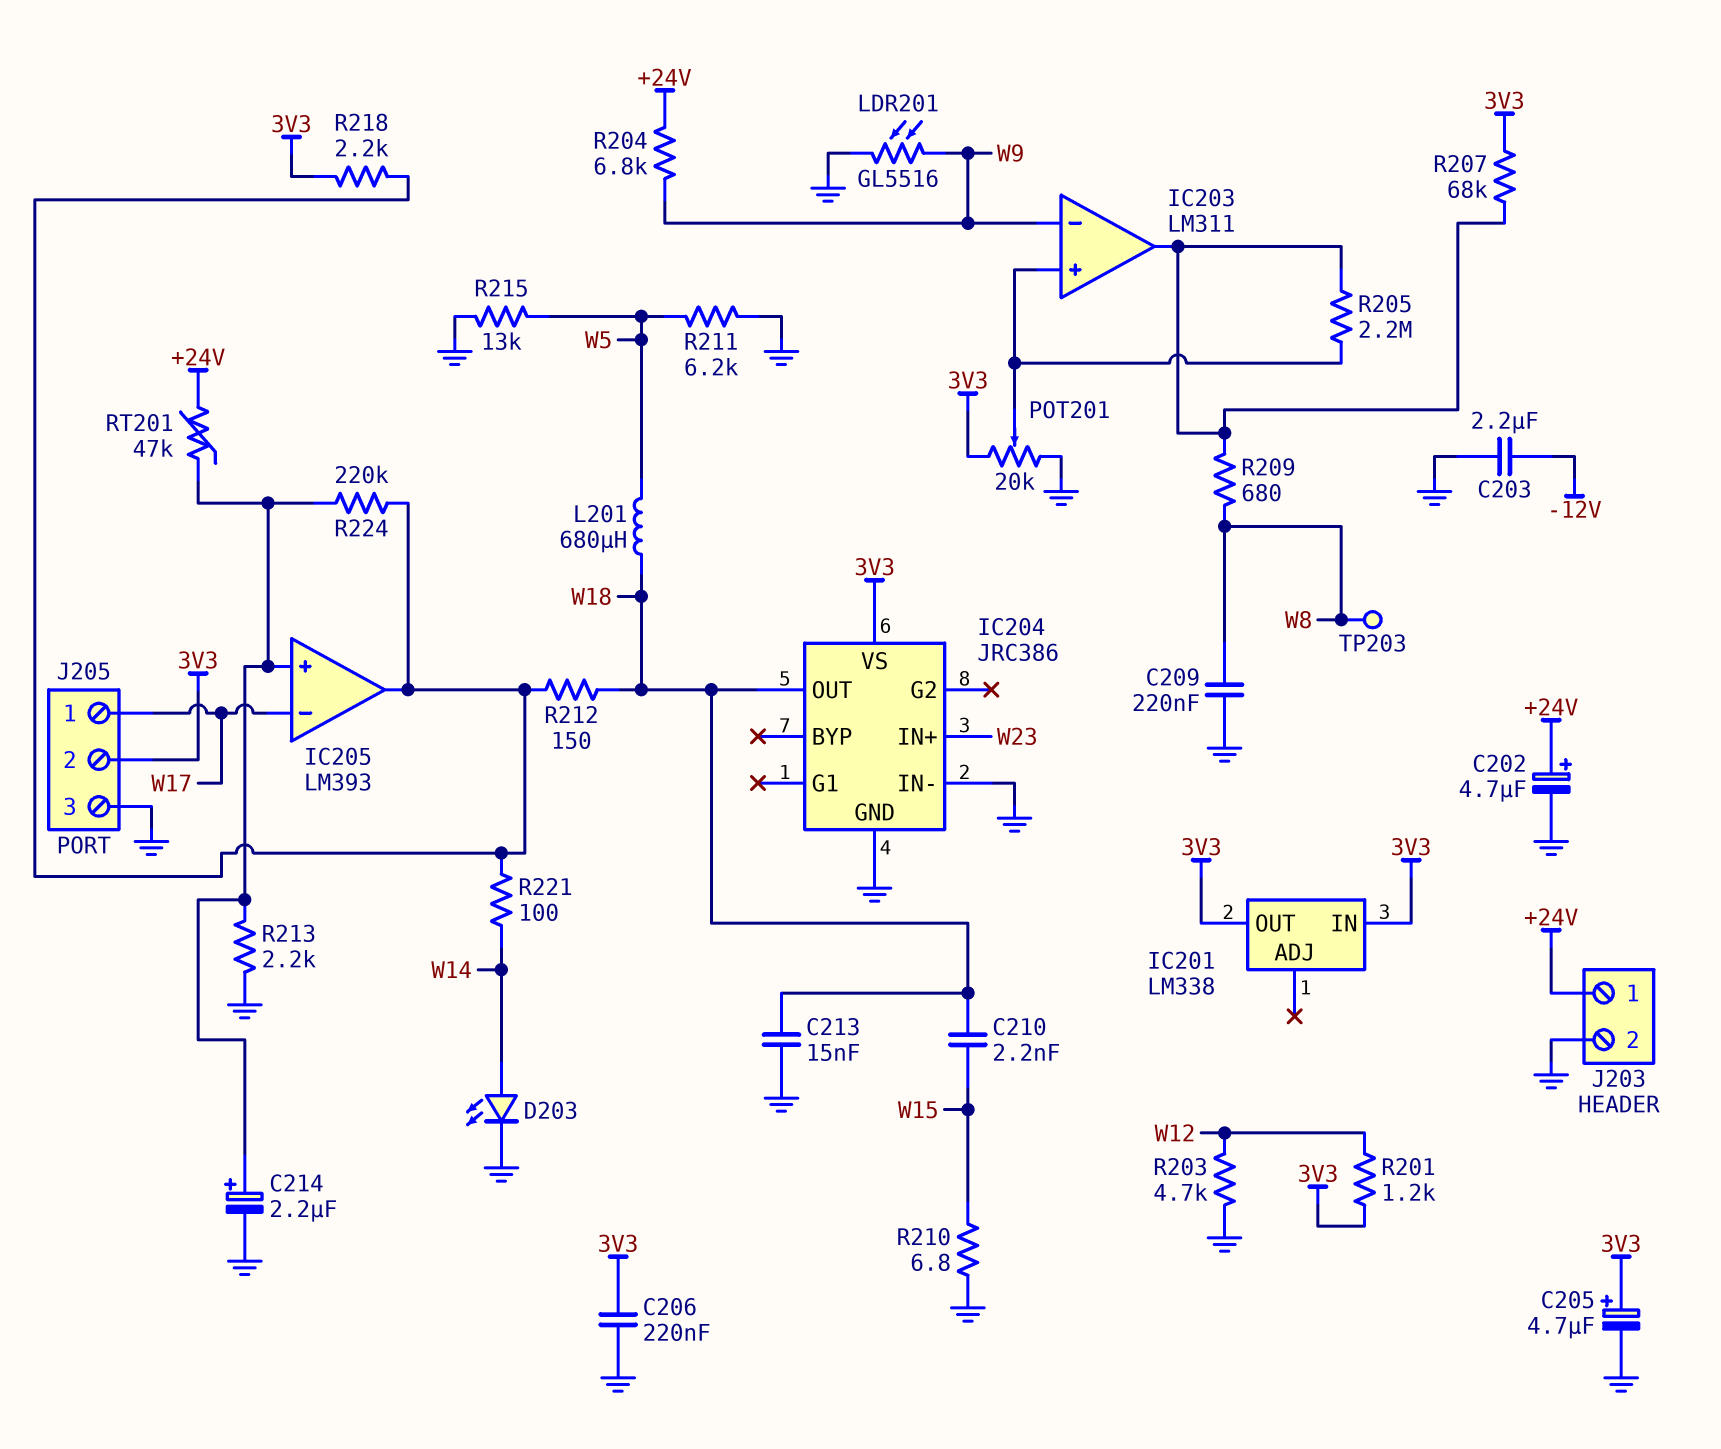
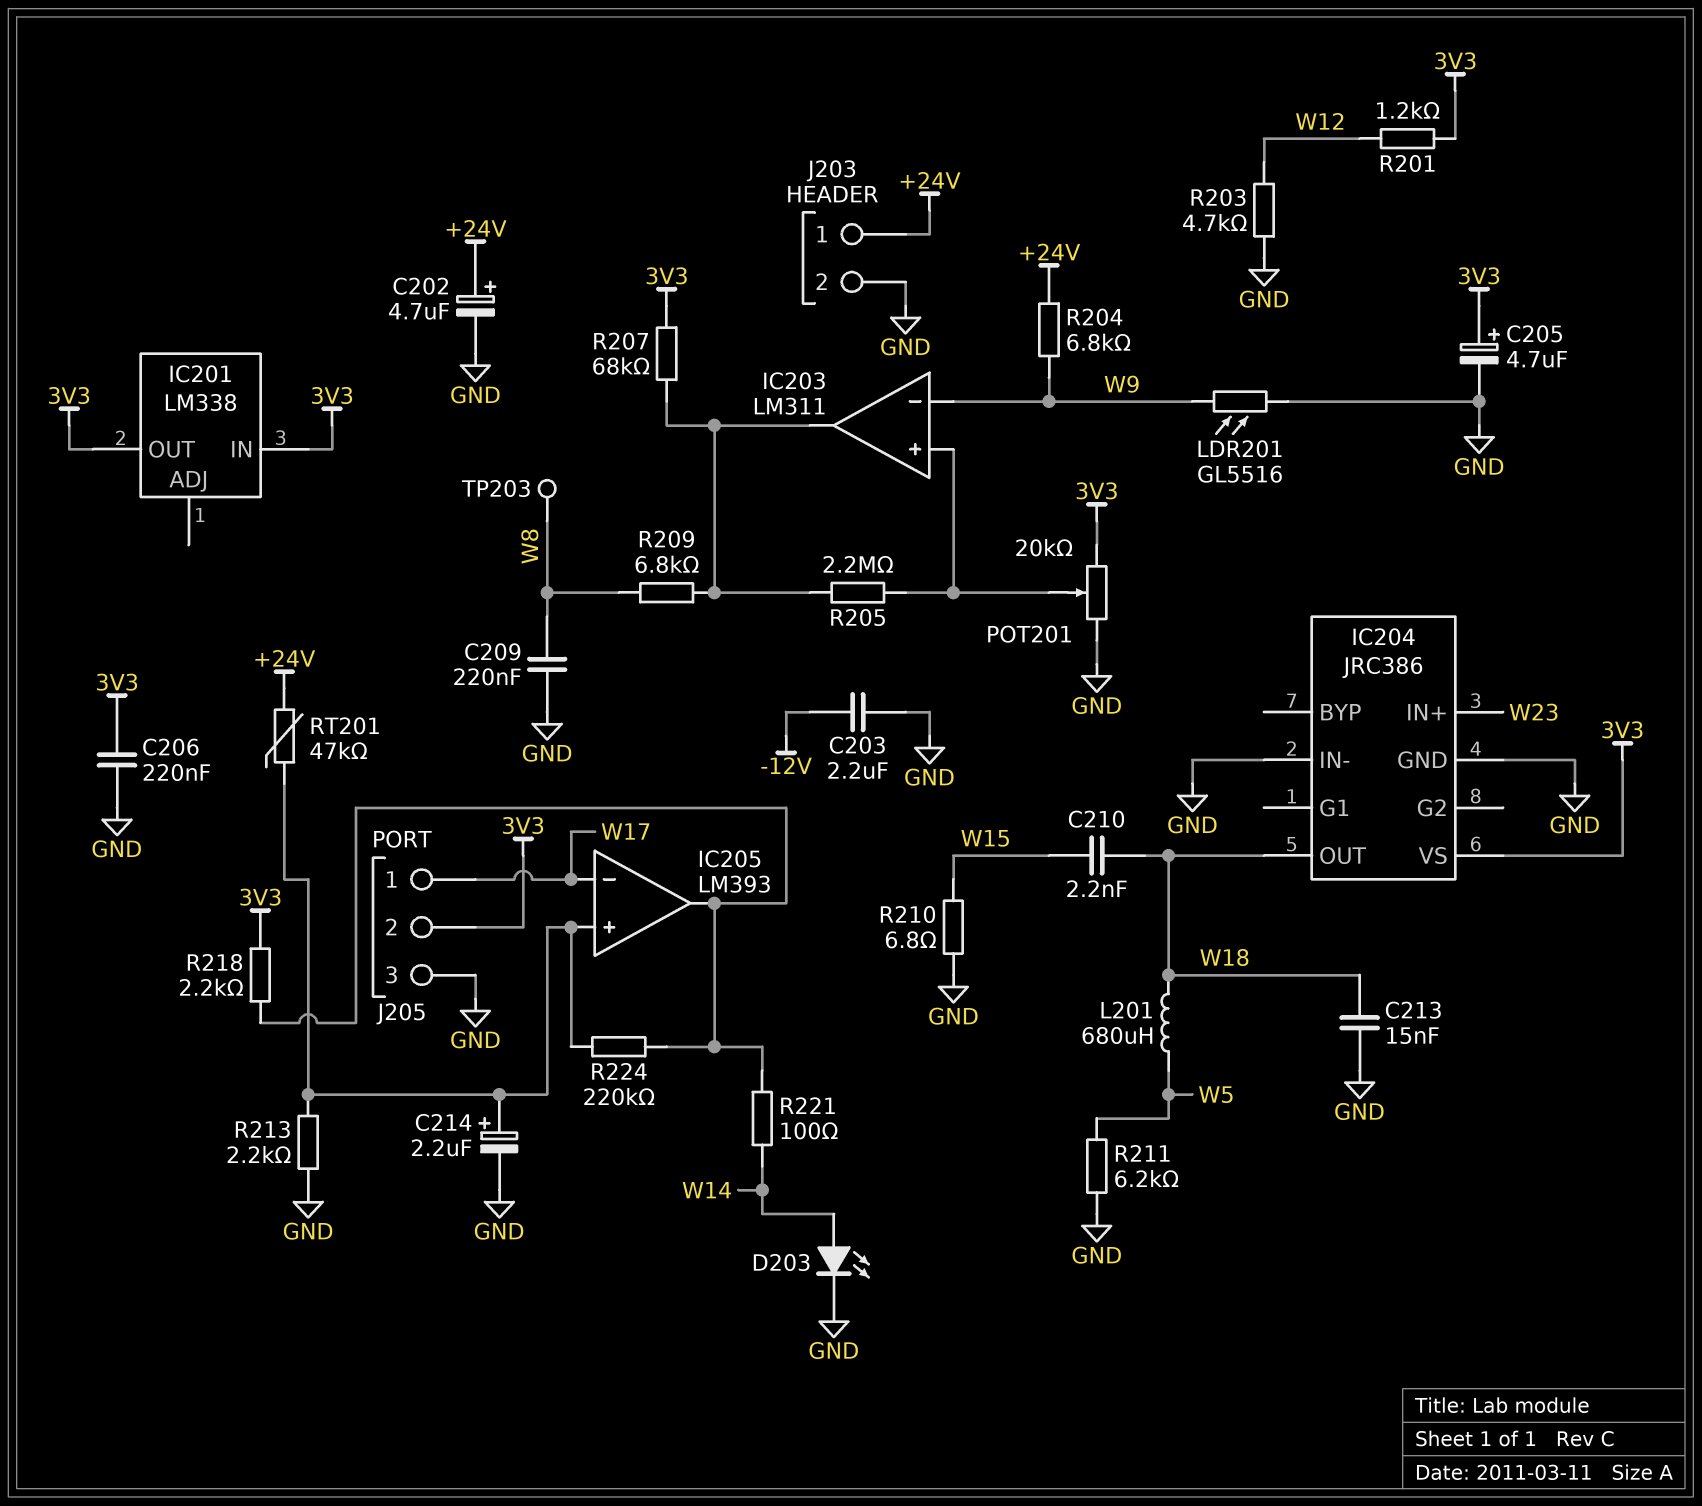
R209: 680 (IC203/out, W8) -> 6.8k (IC203/out, W8)
R212: 150 (IC205/out, W18) -> none
R215: 13k (GND, W5) -> none

